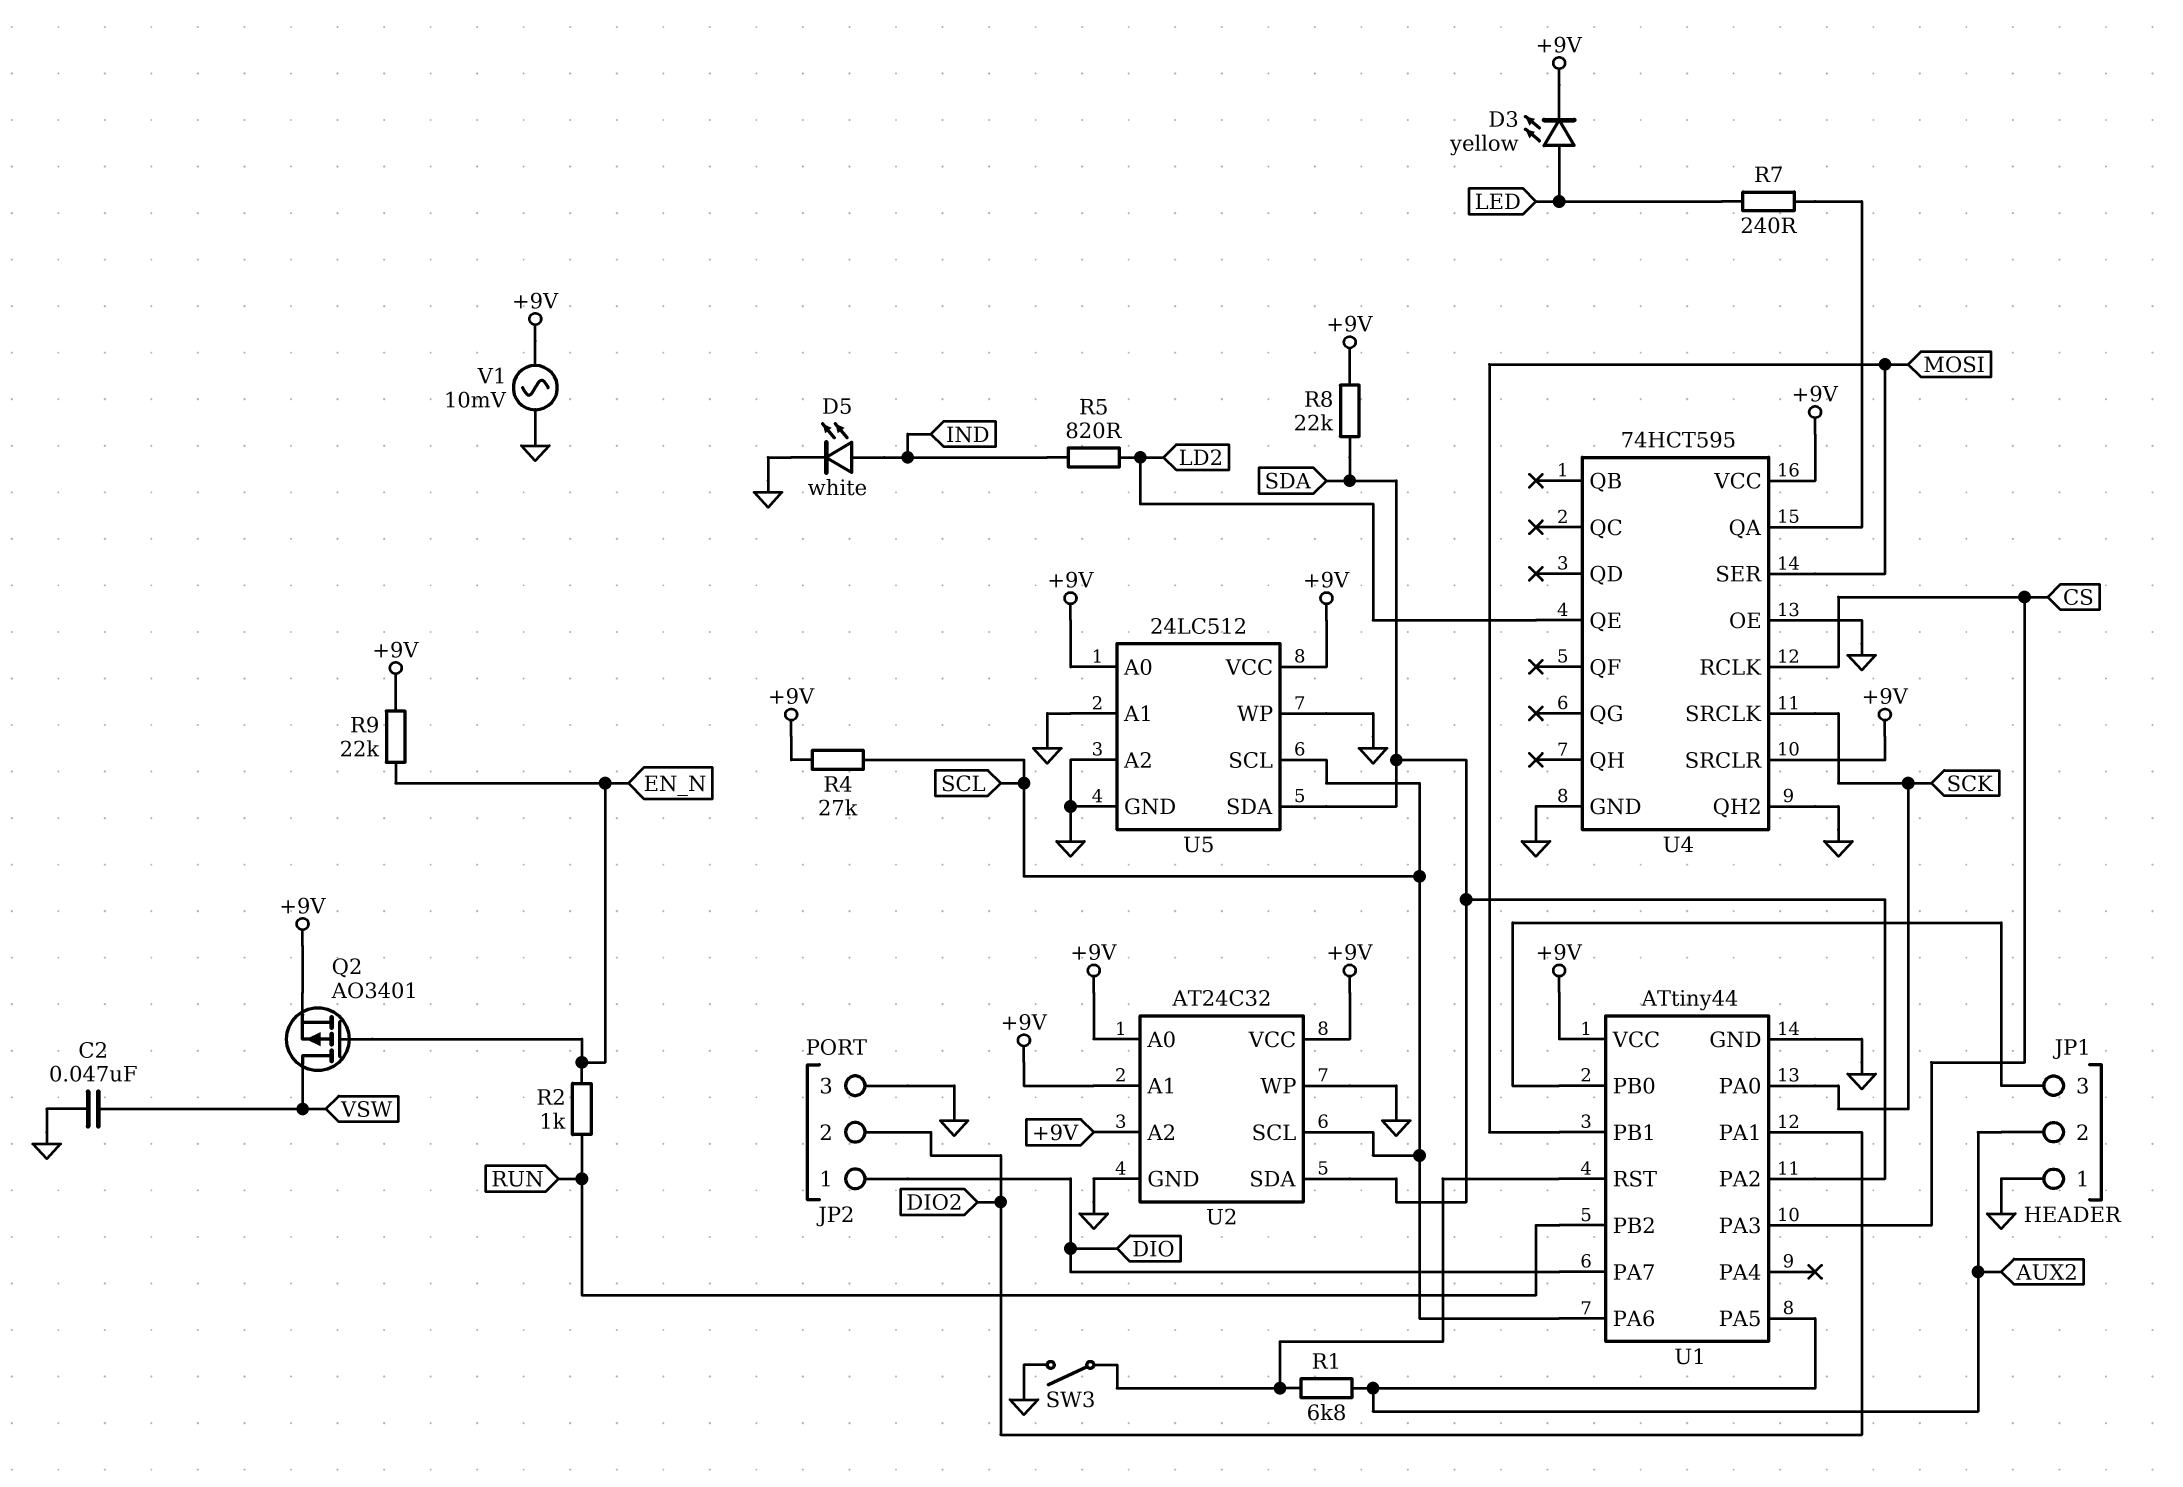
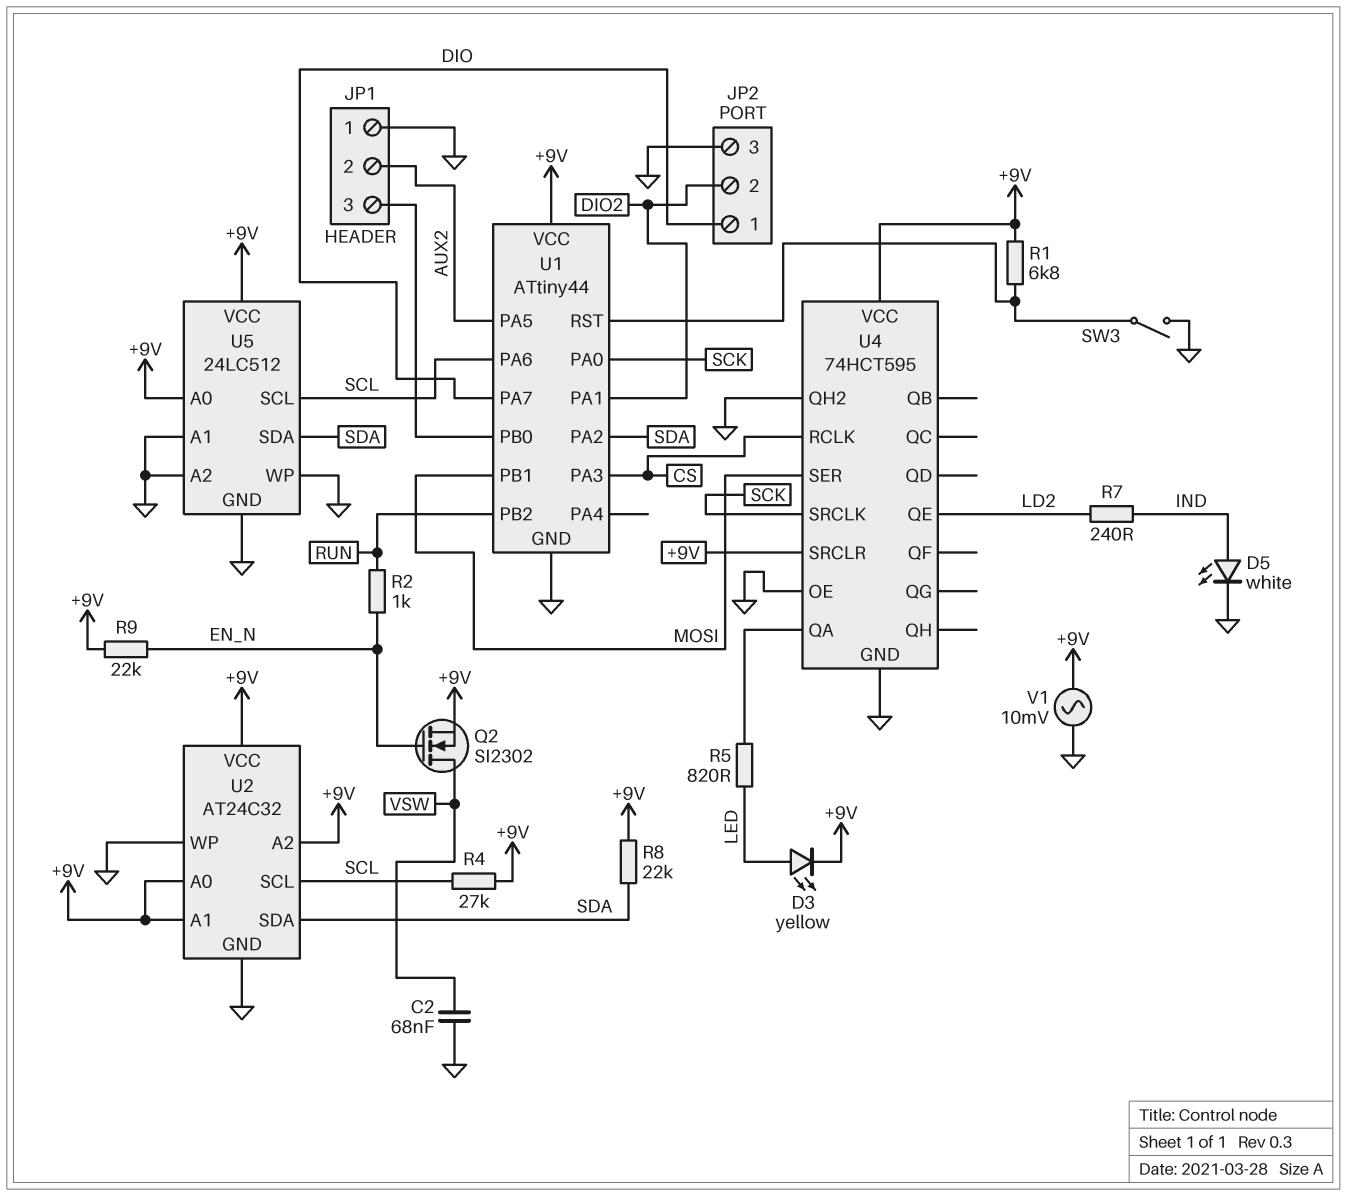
C2: 47nF (GND, VSW) -> 68nF (GND, VSW)
Q2: PMOS AO3401 (G EN_N, D VSW, S +9V) -> NMOS SI2302 (G EN_N, D VSW, S +9V)
R1: 6.8k (AUX2, U1/RST) -> 6.8k (+9V, U1/RST)
R5: 820 (IND, LD2) -> 820 (LED, U4/QA)
R7: 240 (LED, U4/QA) -> 240 (IND, LD2)

